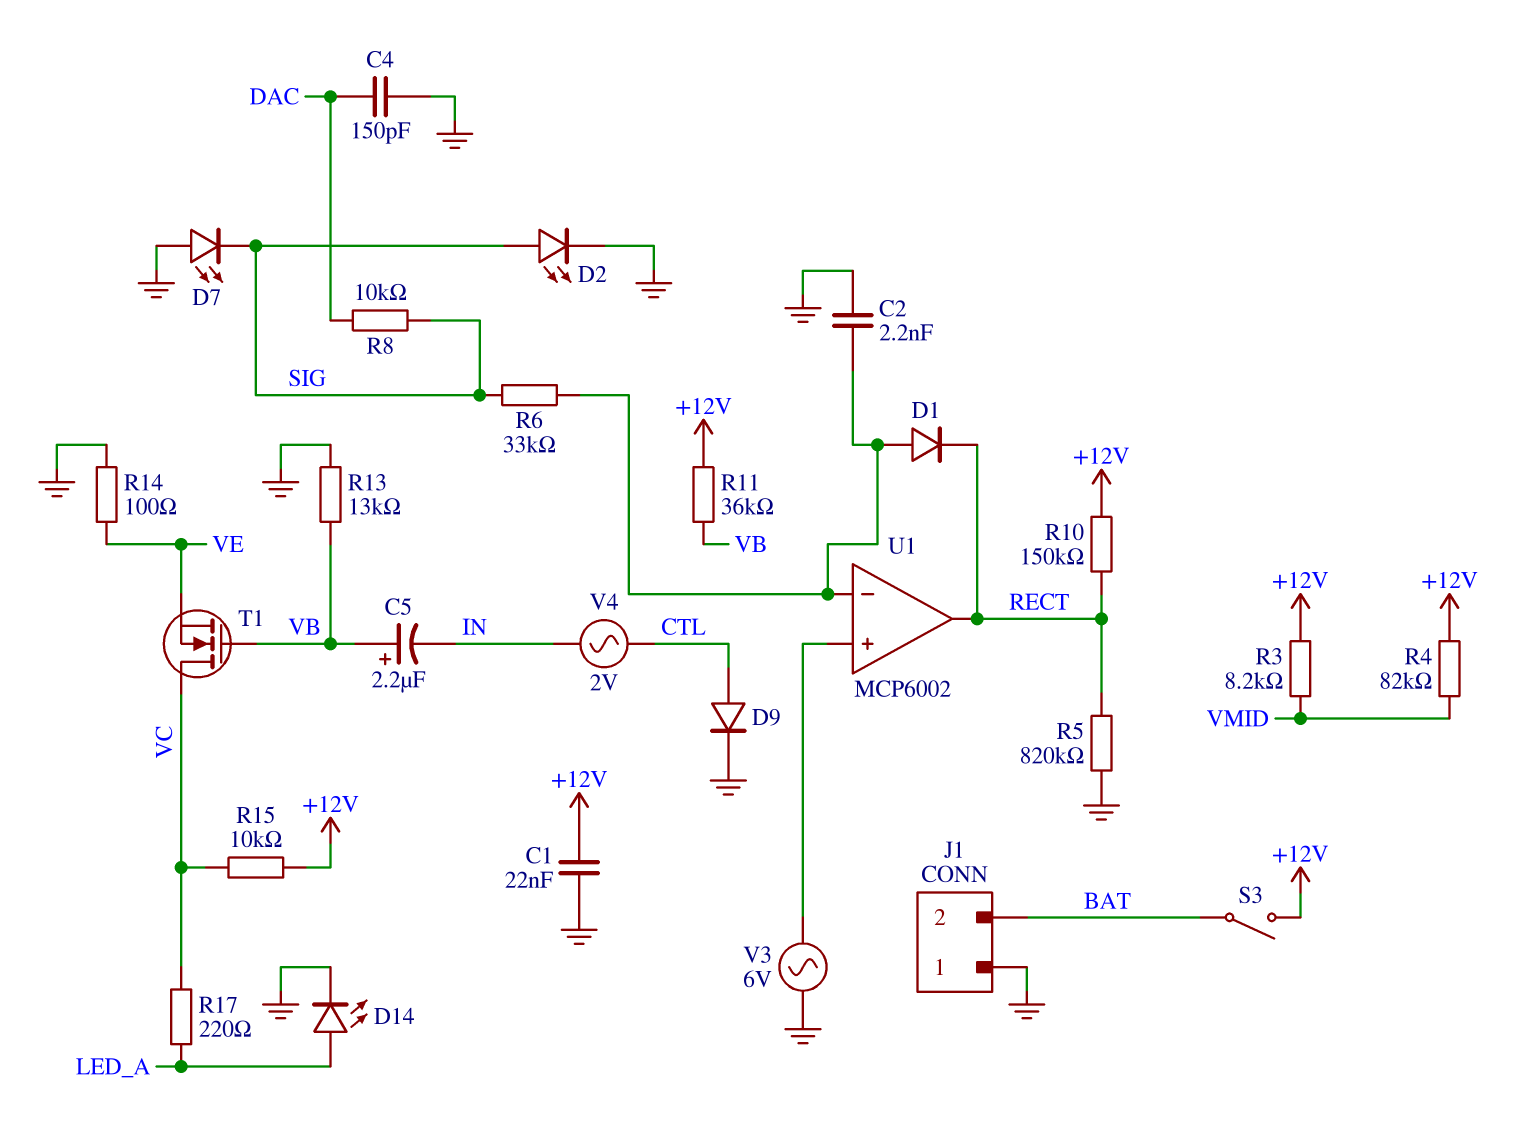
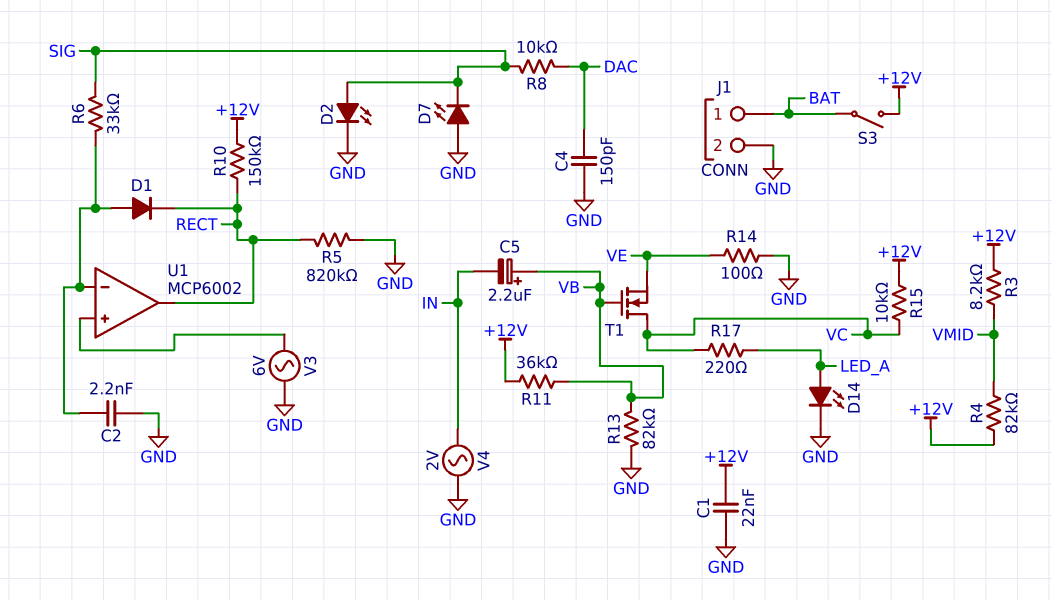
D9: diode (A CTL, K GND) -> none
J1 pin 1: GND -> BAT
J1 pin 2: BAT -> GND
R13: 13k (GND, VB) -> 82k (GND, VB)
V4: AC 2V (CTL, IN) -> AC 2V (GND, IN)

